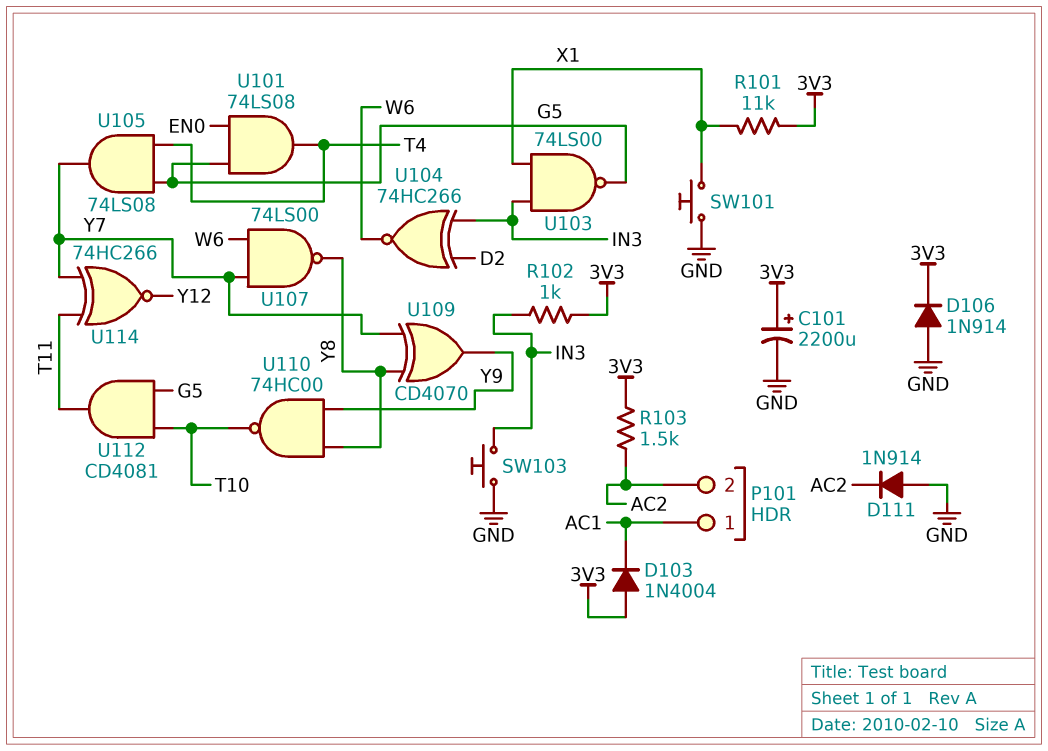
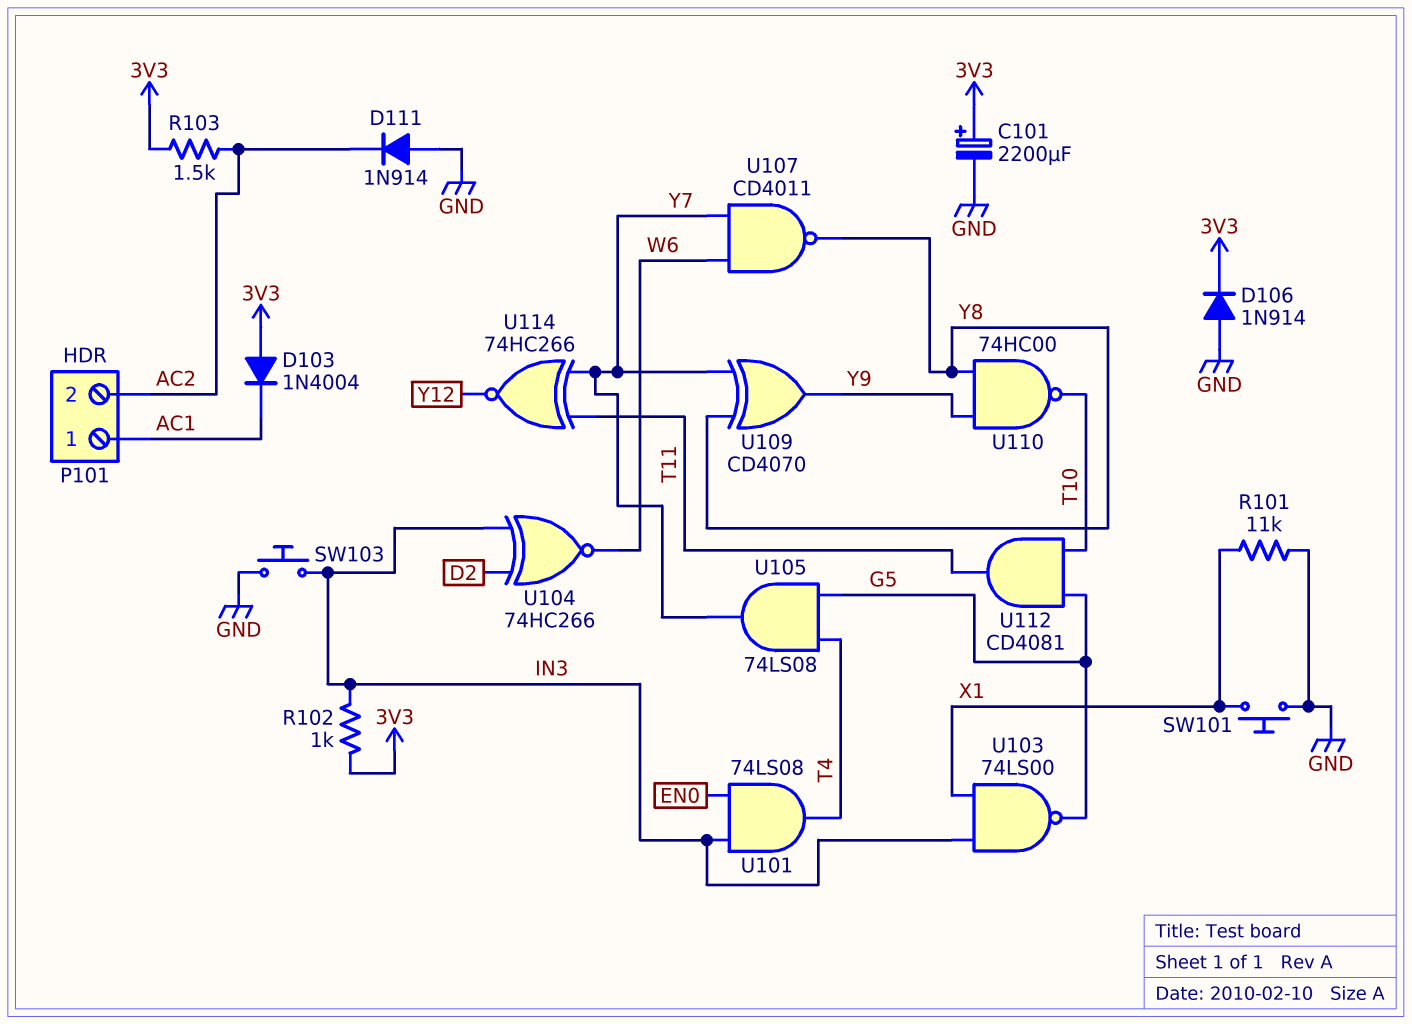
R101: 11k (3V3, X1) -> 11k (GND, X1)
U101: AND 74LS08 (in EN0, in G5, out T4) -> AND 74LS08 (in EN0, in IN3, out T4)
U107: NAND 74LS00 (in W6, in Y7, out Y8) -> NAND CD4011 (in W6, in Y7, out Y8)

